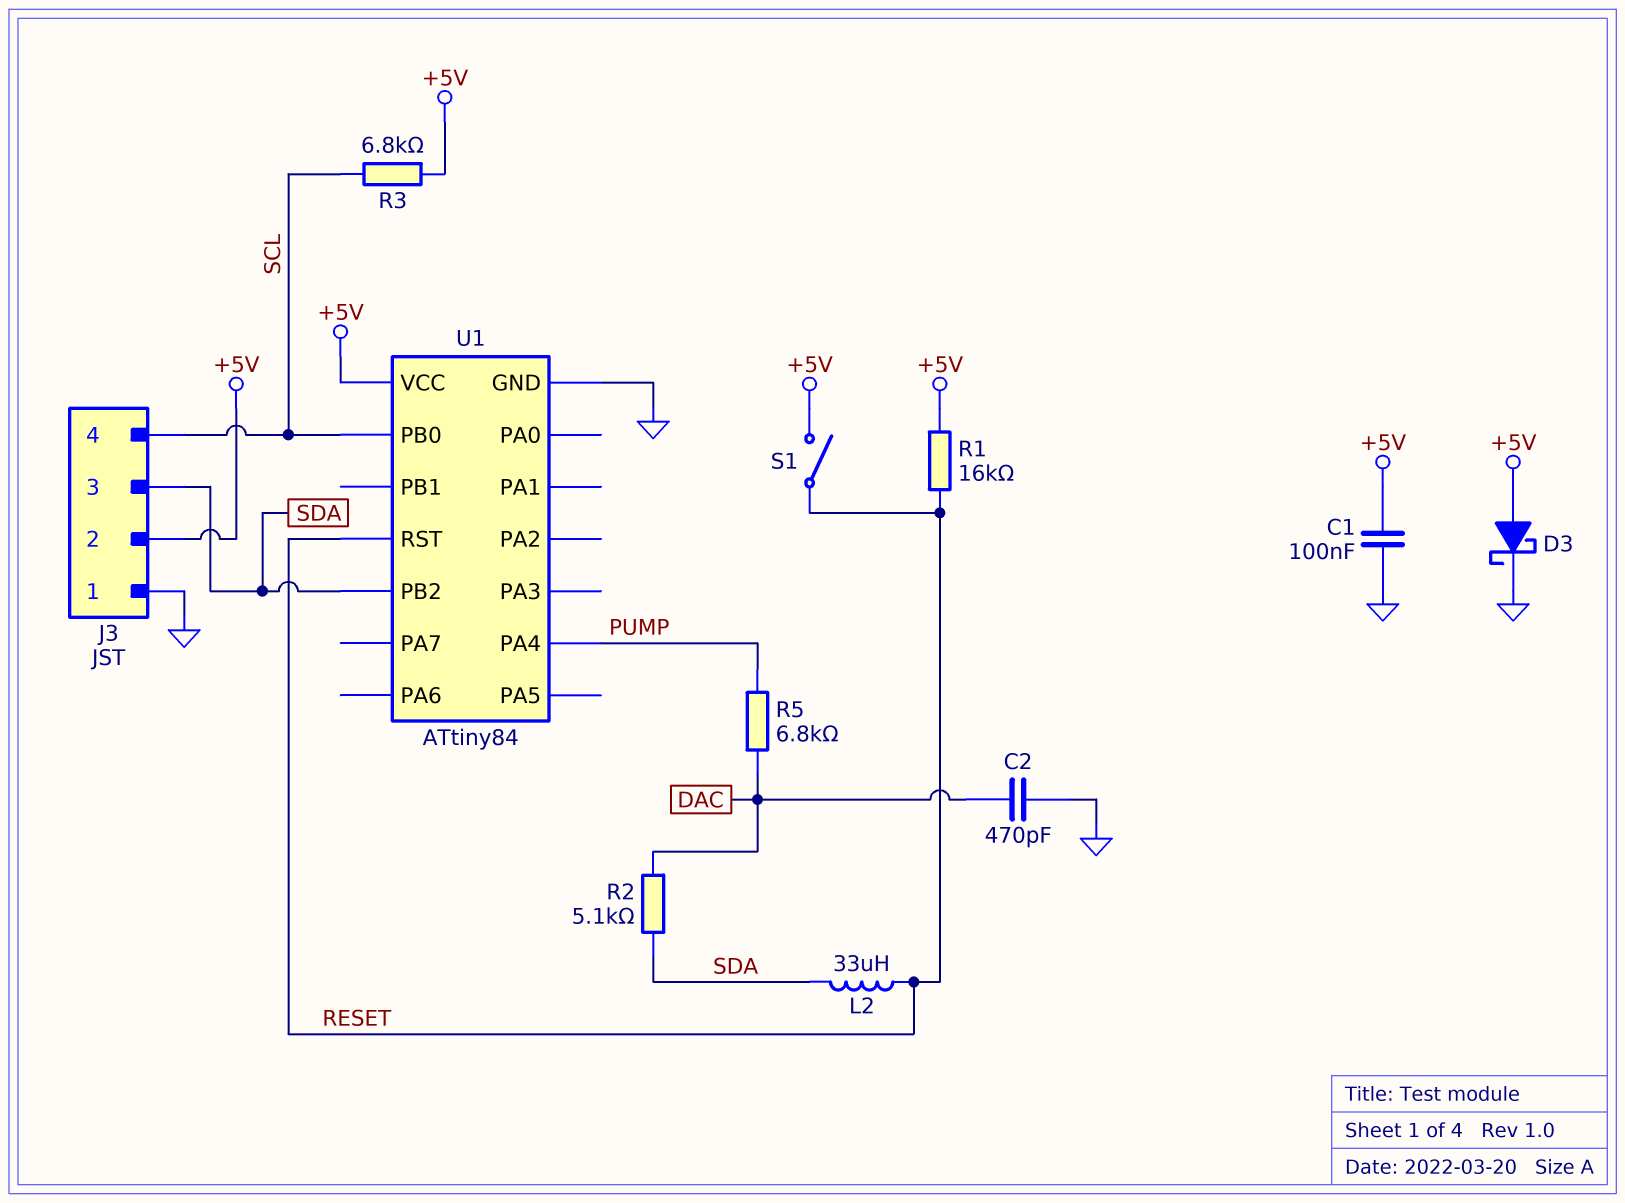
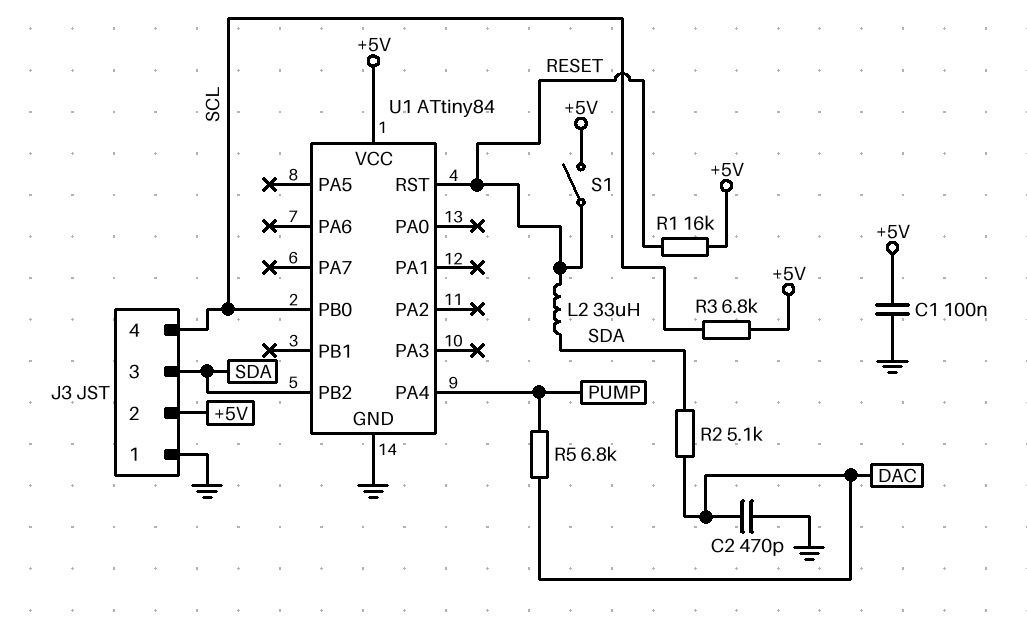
D3: schottky (A +5V, K GND) -> none

